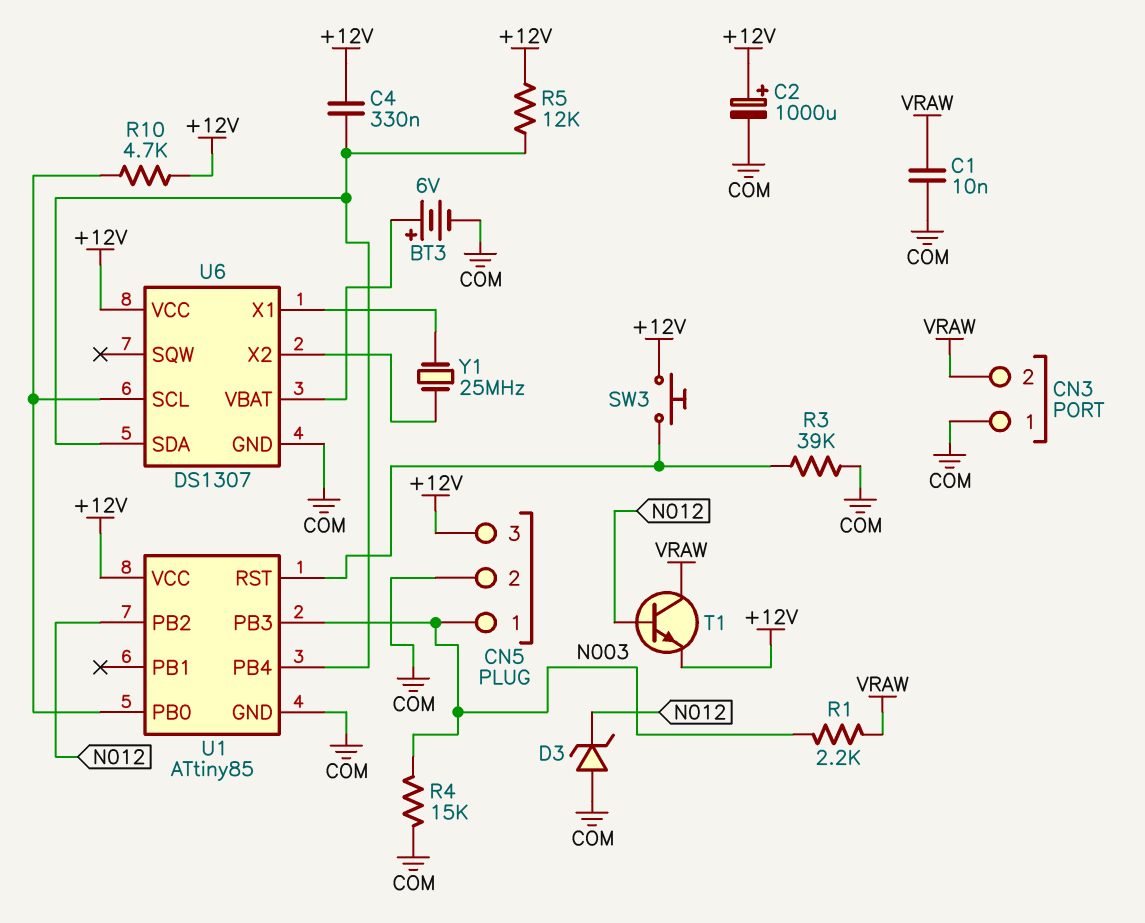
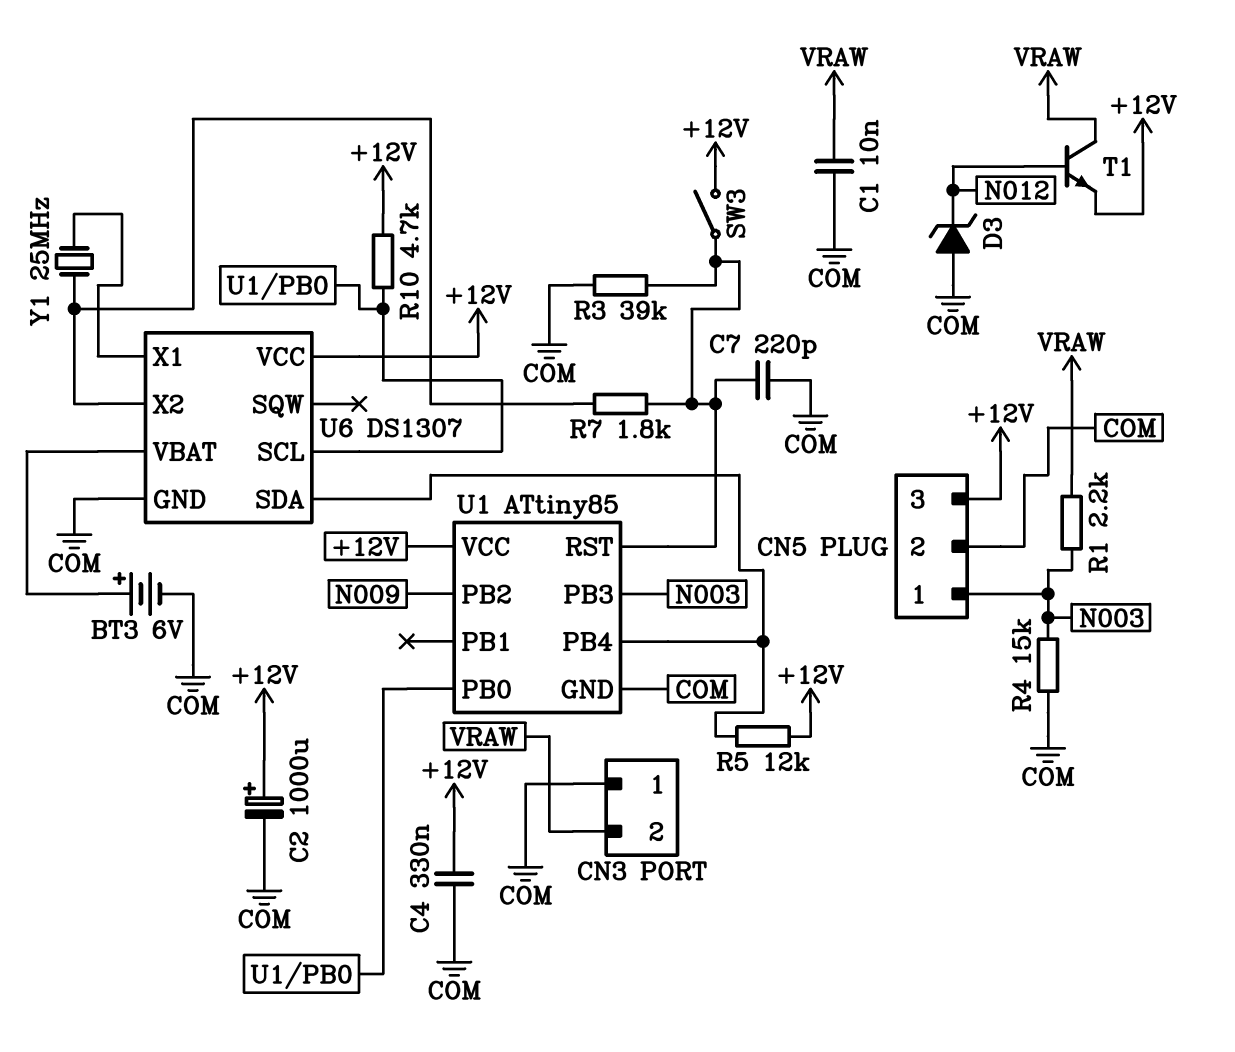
C4: 330nF (+12V, U1/PB4) -> 330nF (+12V, COM)
C7: none -> 220pF (COM, U1/RST)
R7: none -> 1.8k (U1/RST, U6/X2)
SW3: button (+12V, U1/RST) -> switch (+12V, U1/RST)
U1 pin PB2: N012 -> N009

